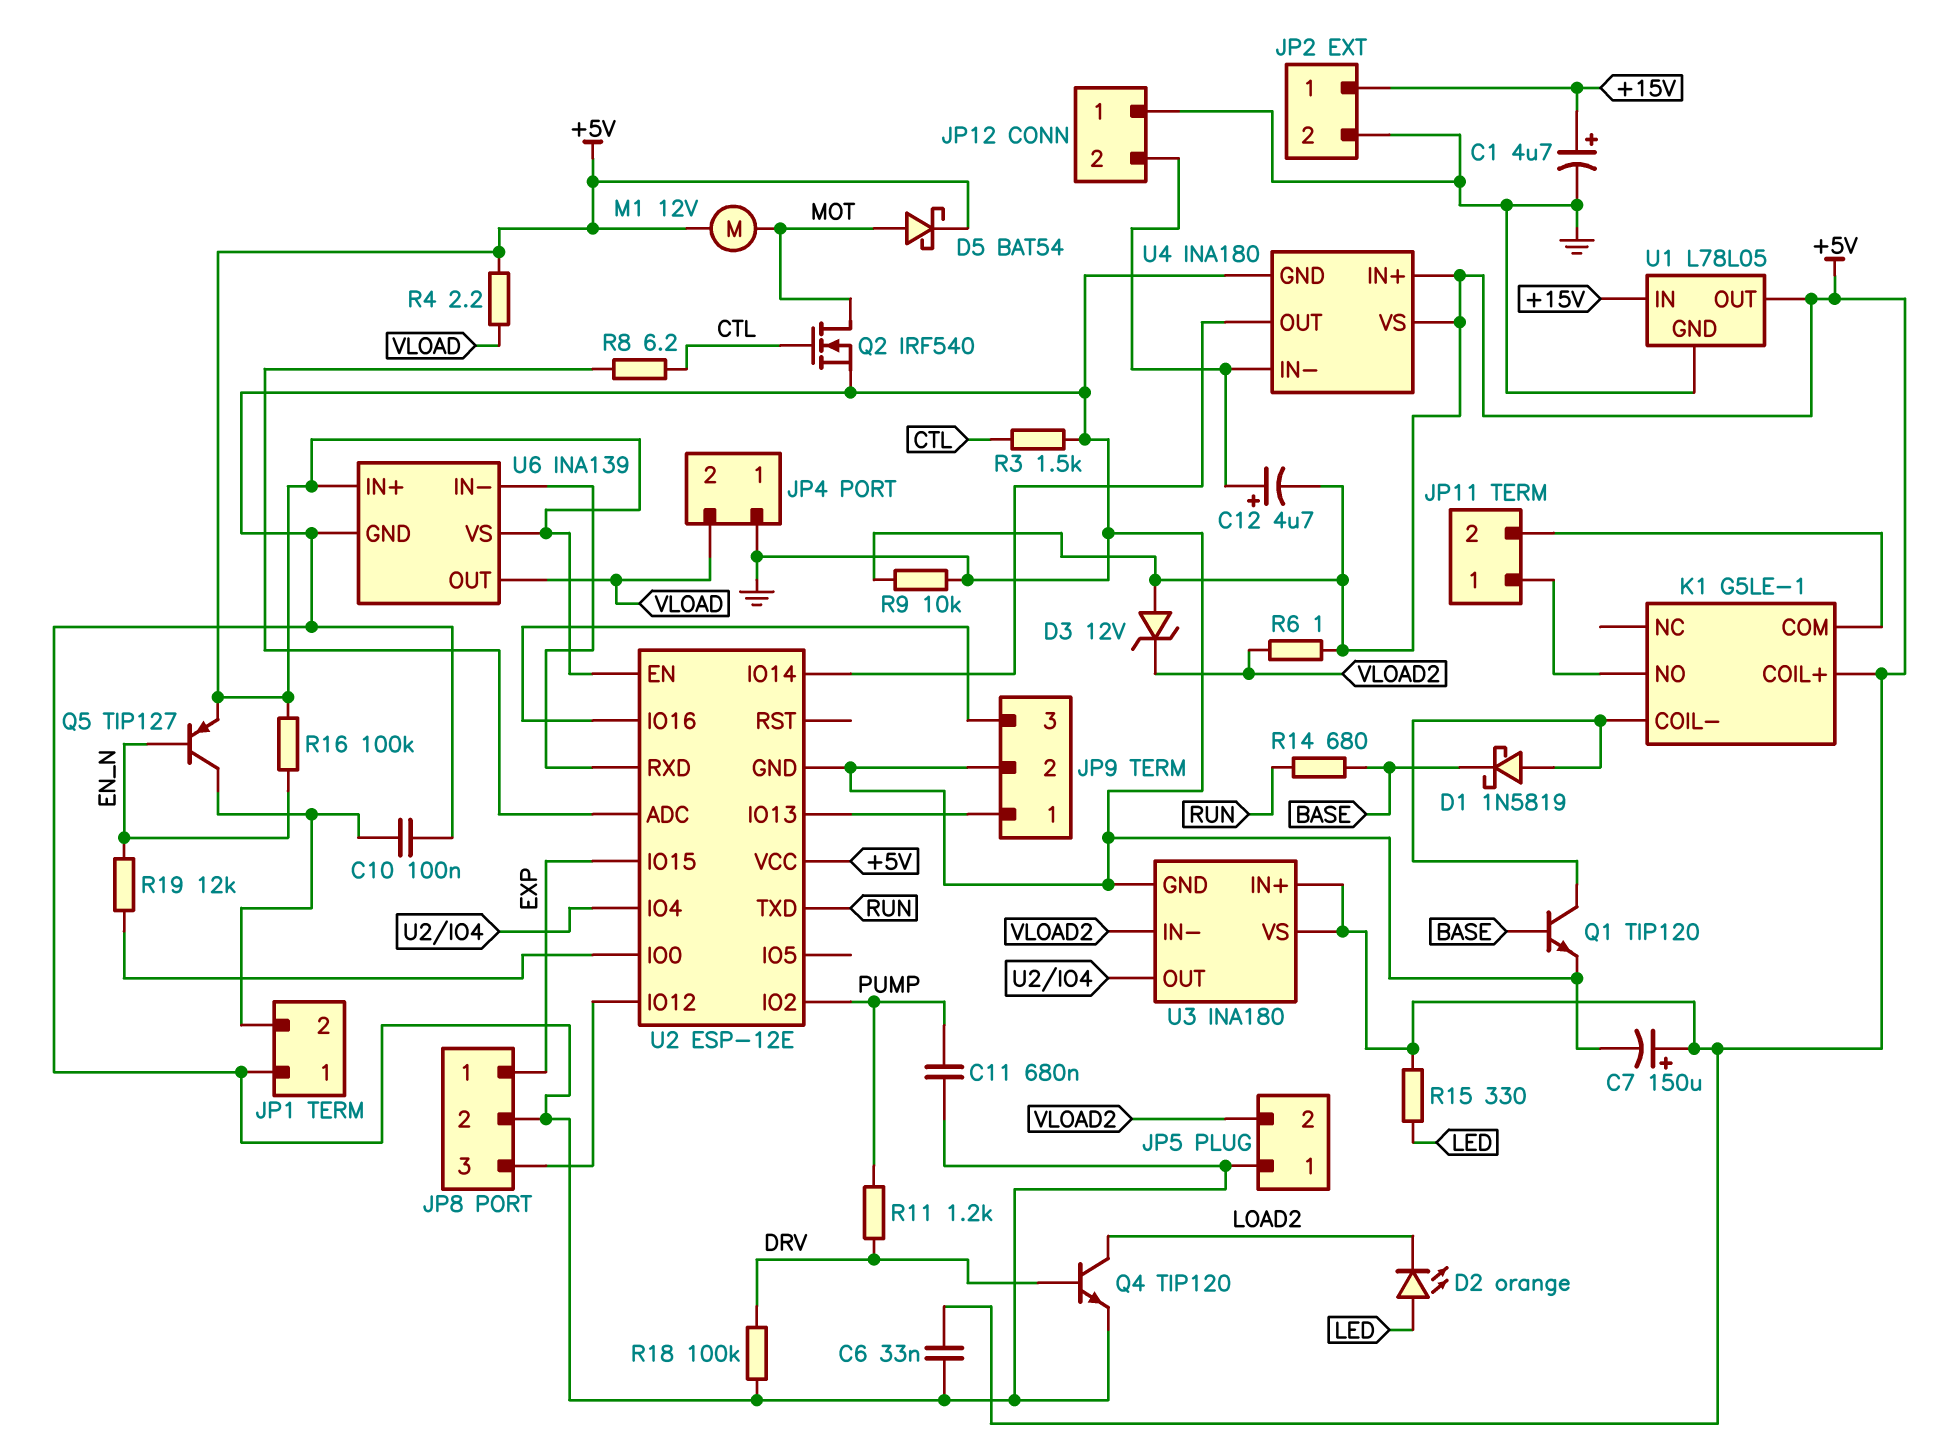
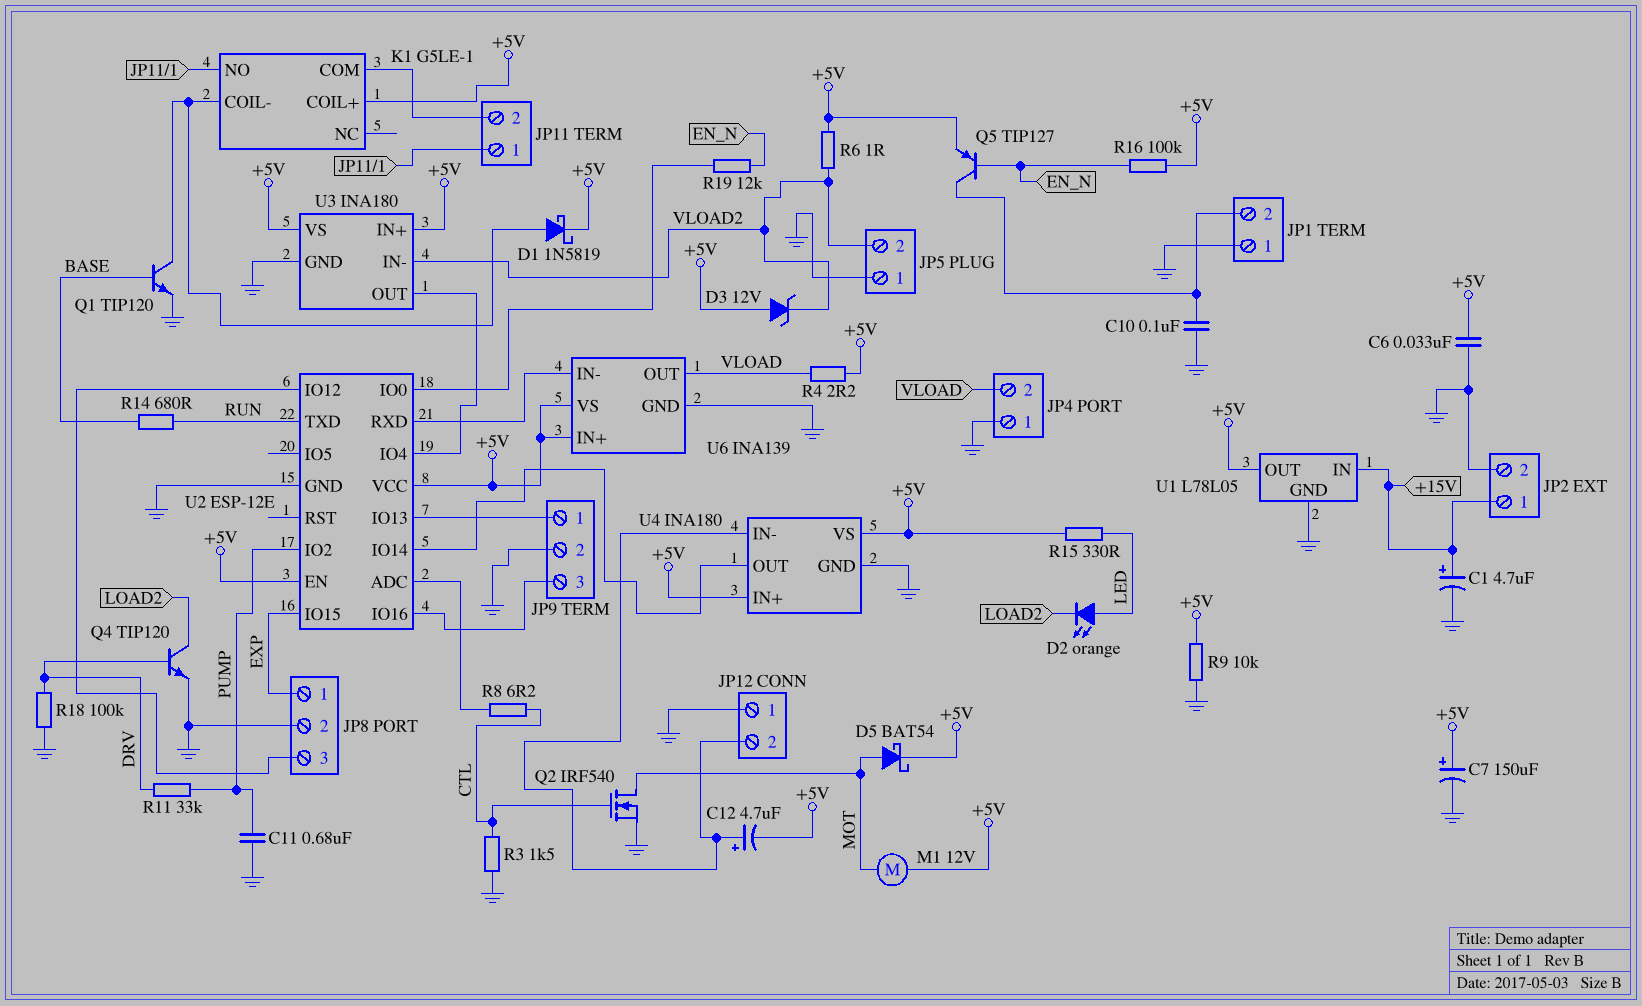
D1: schottky 1N5819 (A K1/COIL-, K BASE) -> schottky 1N5819 (A K1/COIL-, K +5V)
R11: 1.2k (DRV, PUMP) -> 33k (DRV, PUMP)

